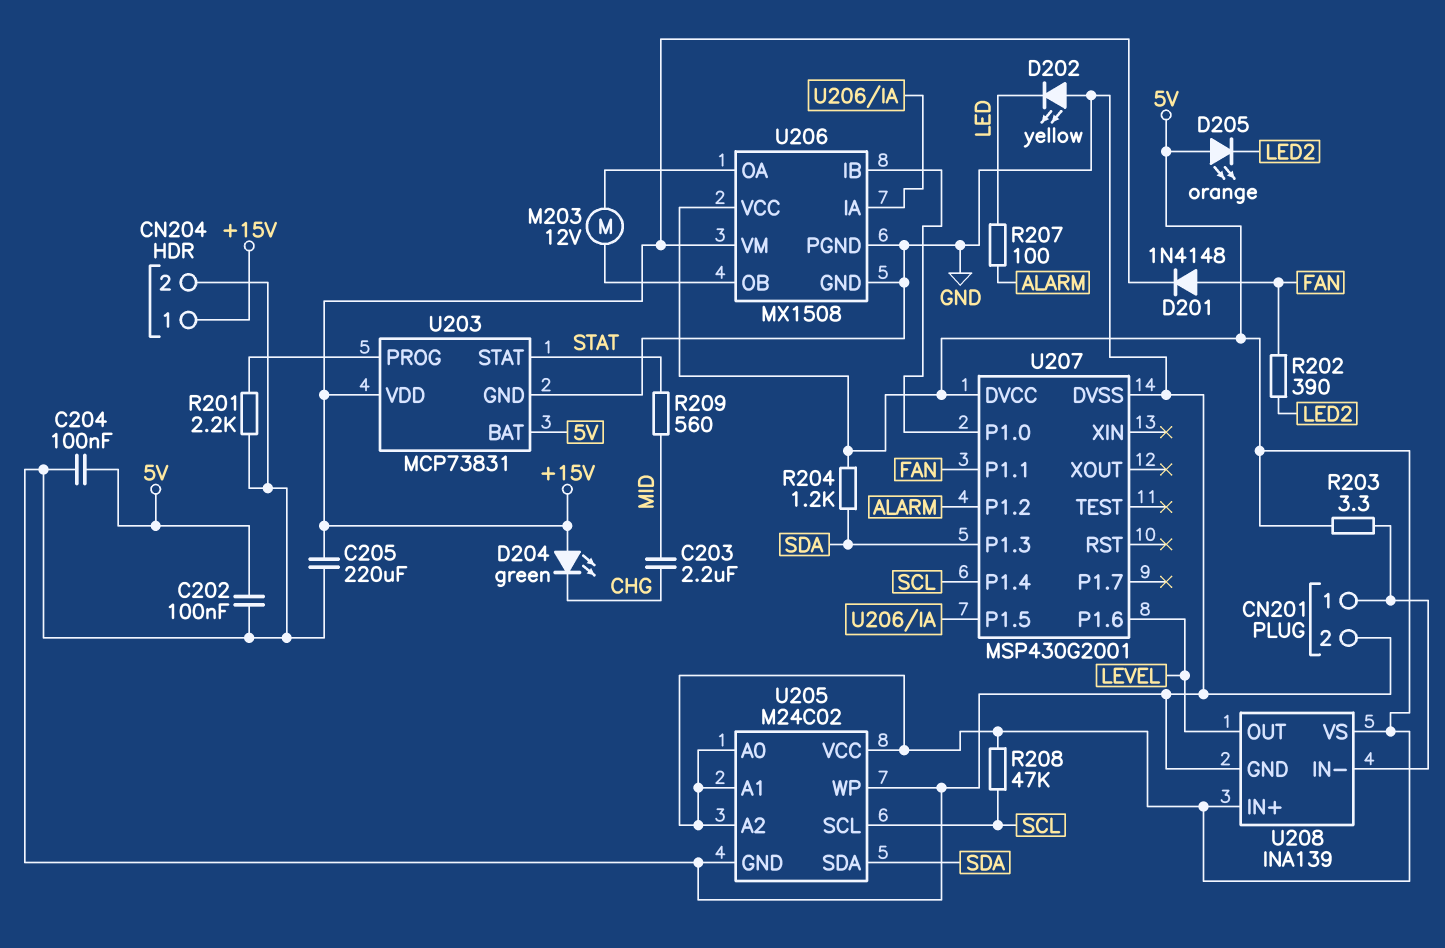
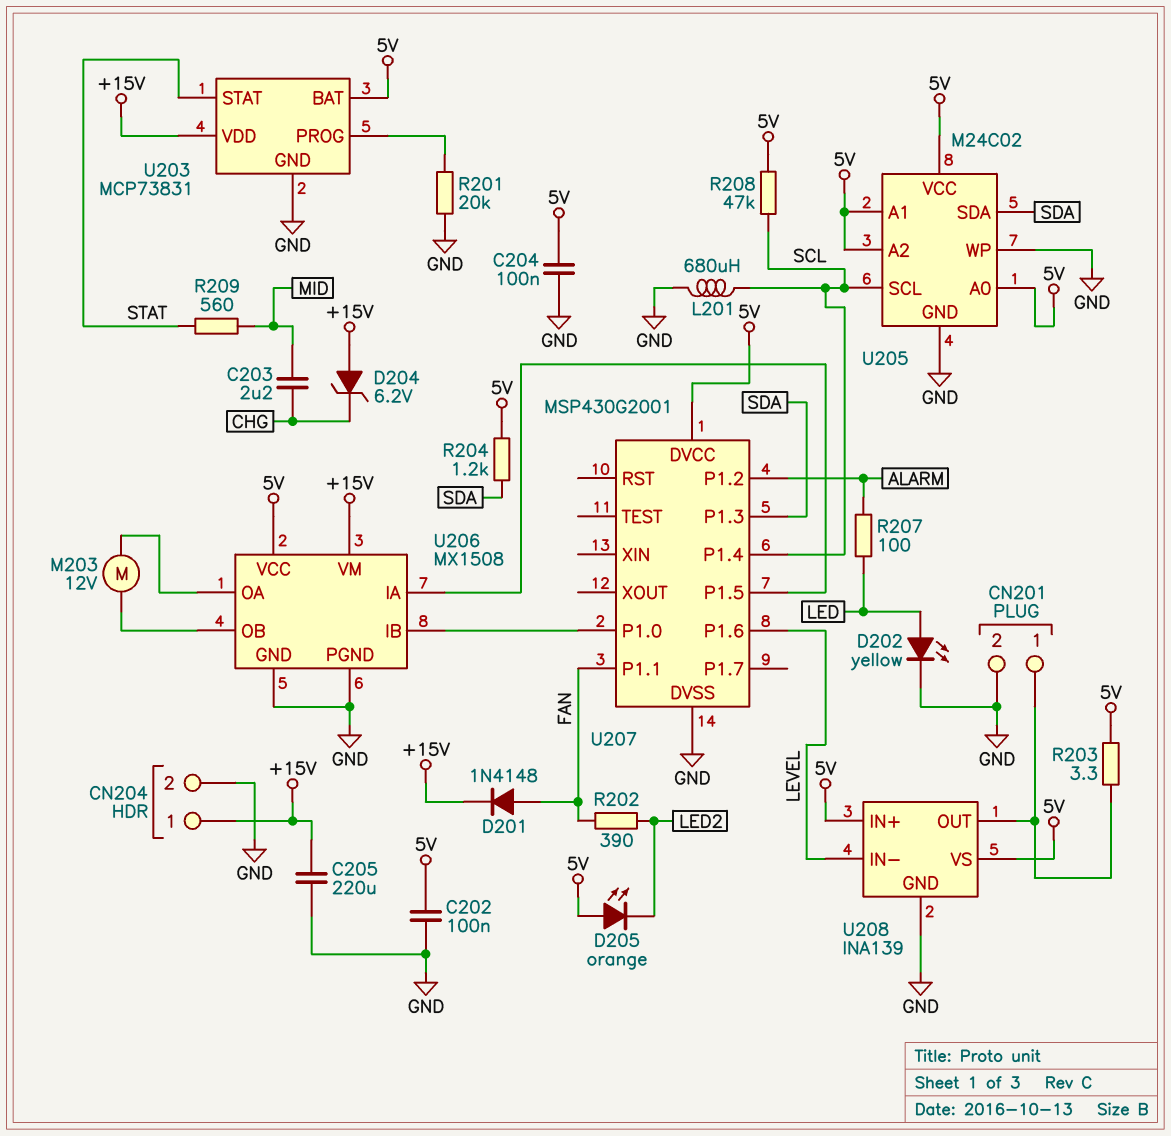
D202: LED yellow (A GND, K LED) -> LED yellow (A LED, K GND)
D204: LED green (A +15V, K CHG) -> zener 6.2V (A +15V, K CHG)
L201: none -> 680uH (GND, SCL)
R201: 2.2k (GND, U203/PROG) -> 20k (GND, U203/PROG)
U208 pin IN-: CN201/1 -> LEVEL
U208 pin OUT: LEVEL -> CN201/1

